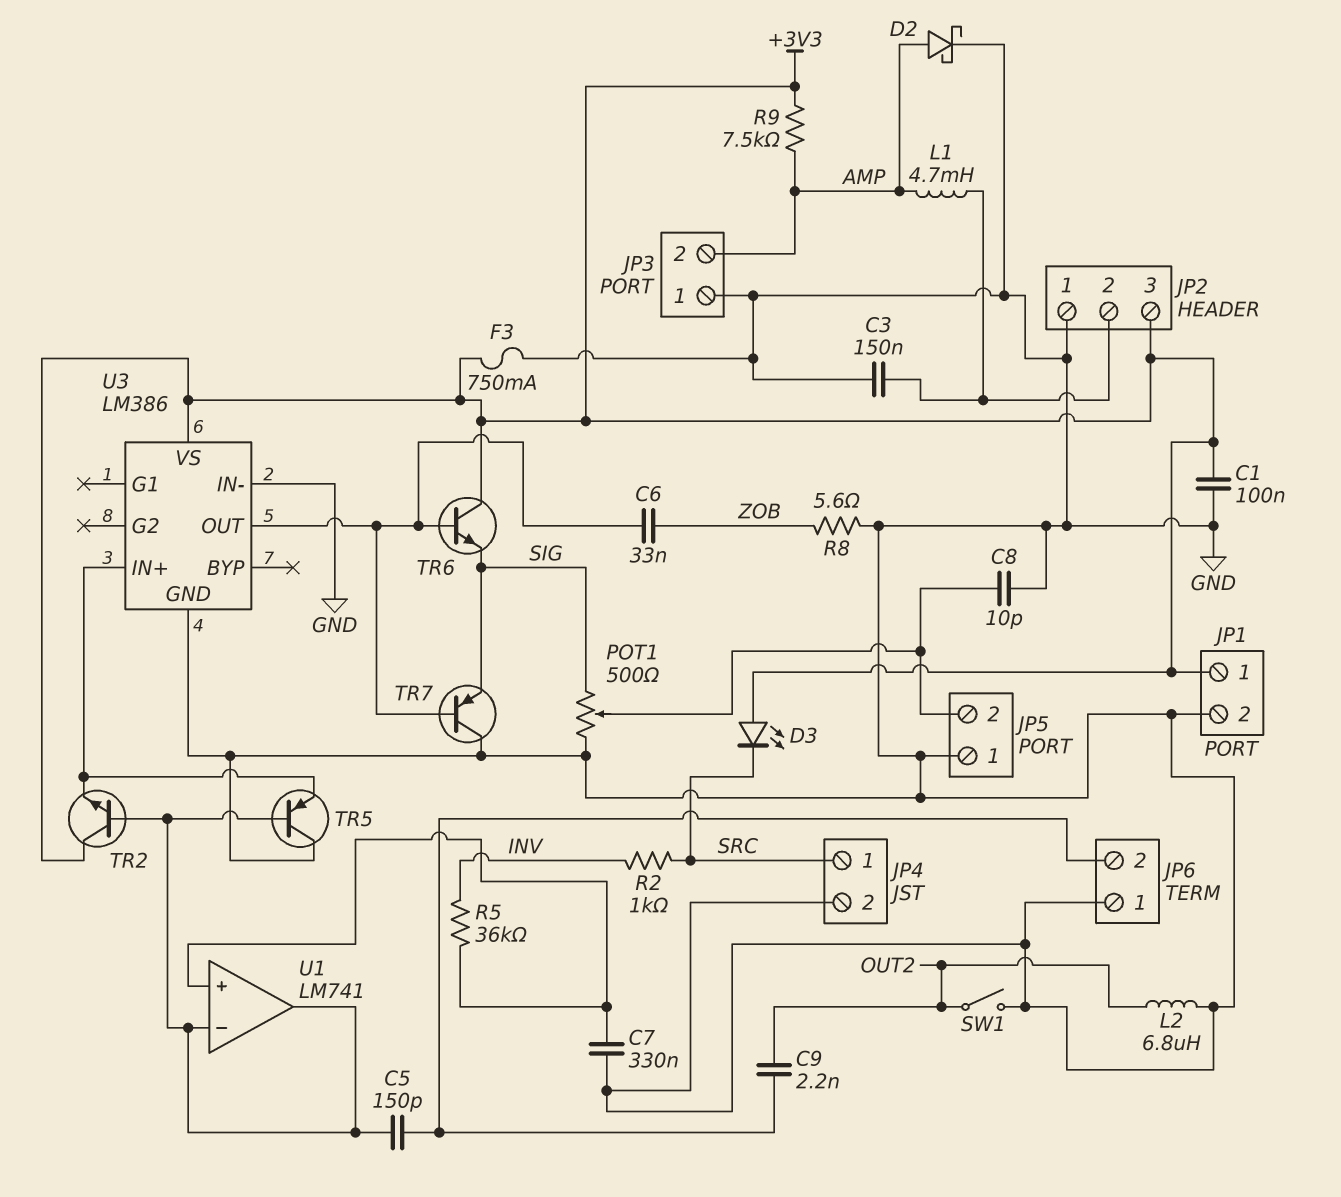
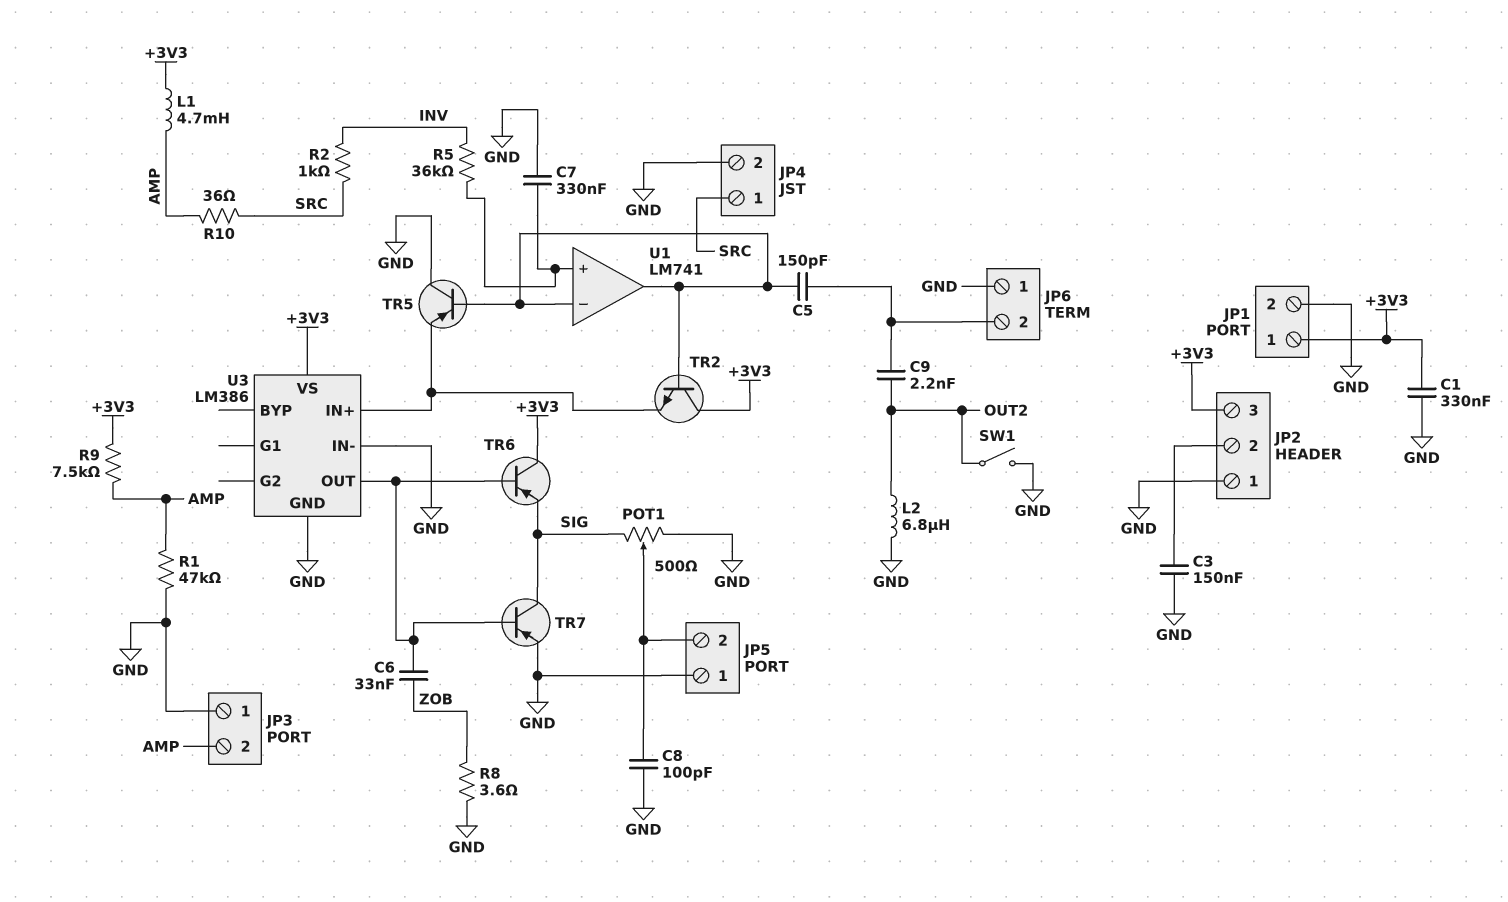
C1: 100nF (+3V3, GND) -> 330nF (+3V3, GND)
C8: 10pF (GND, JP5/2) -> 100pF (GND, JP5/2)
D2: schottky (A AMP, K GND) -> none
D3: LED (A +3V3, K SRC) -> none
F3: 750mA (+3V3, GND) -> none
L1: 4.7mH (AMP, JP2/2) -> 4.7mH (+3V3, AMP)
R1: none -> 47k (AMP, GND)
R8: 5.6 (GND, ZOB) -> 3.6 (GND, ZOB)
R10: none -> 36 (AMP, SRC)
TR6: NPN (B U3/OUT, C +3V3, E SIG) -> PNP (B U3/OUT, C +3V3, E SIG)
TR7: PNP (B U3/OUT, C GND, E SIG) -> PNP (B U3/OUT, C SIG, E GND)

